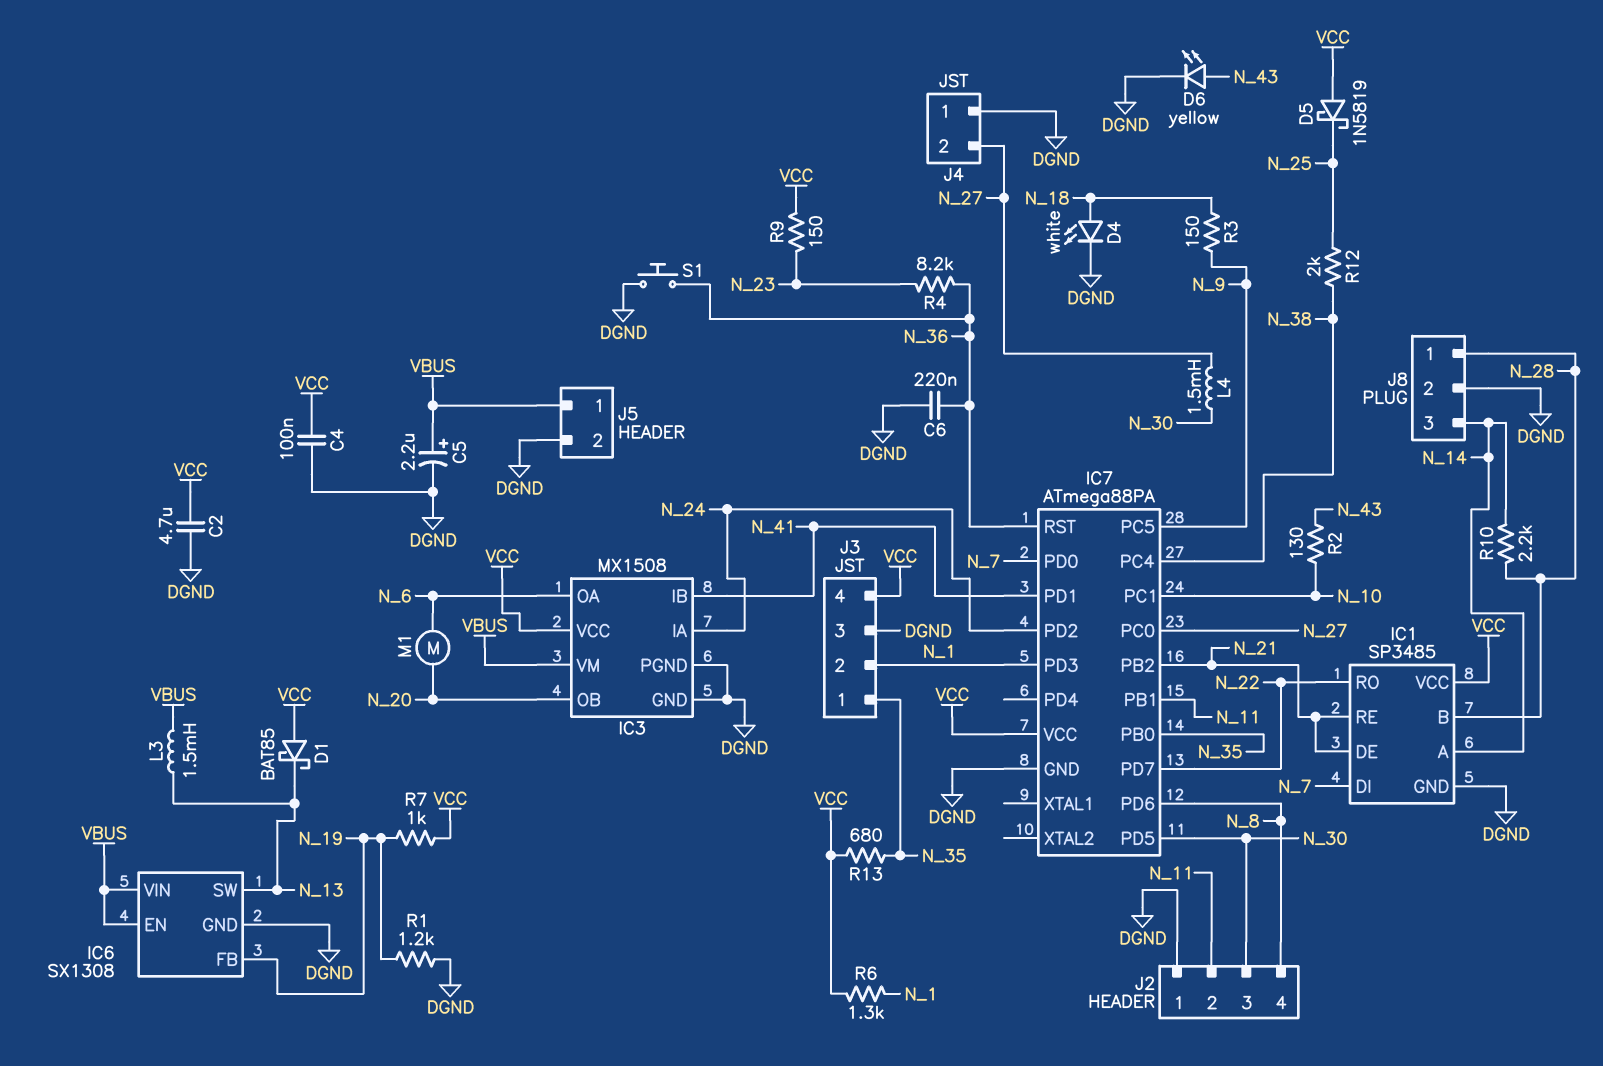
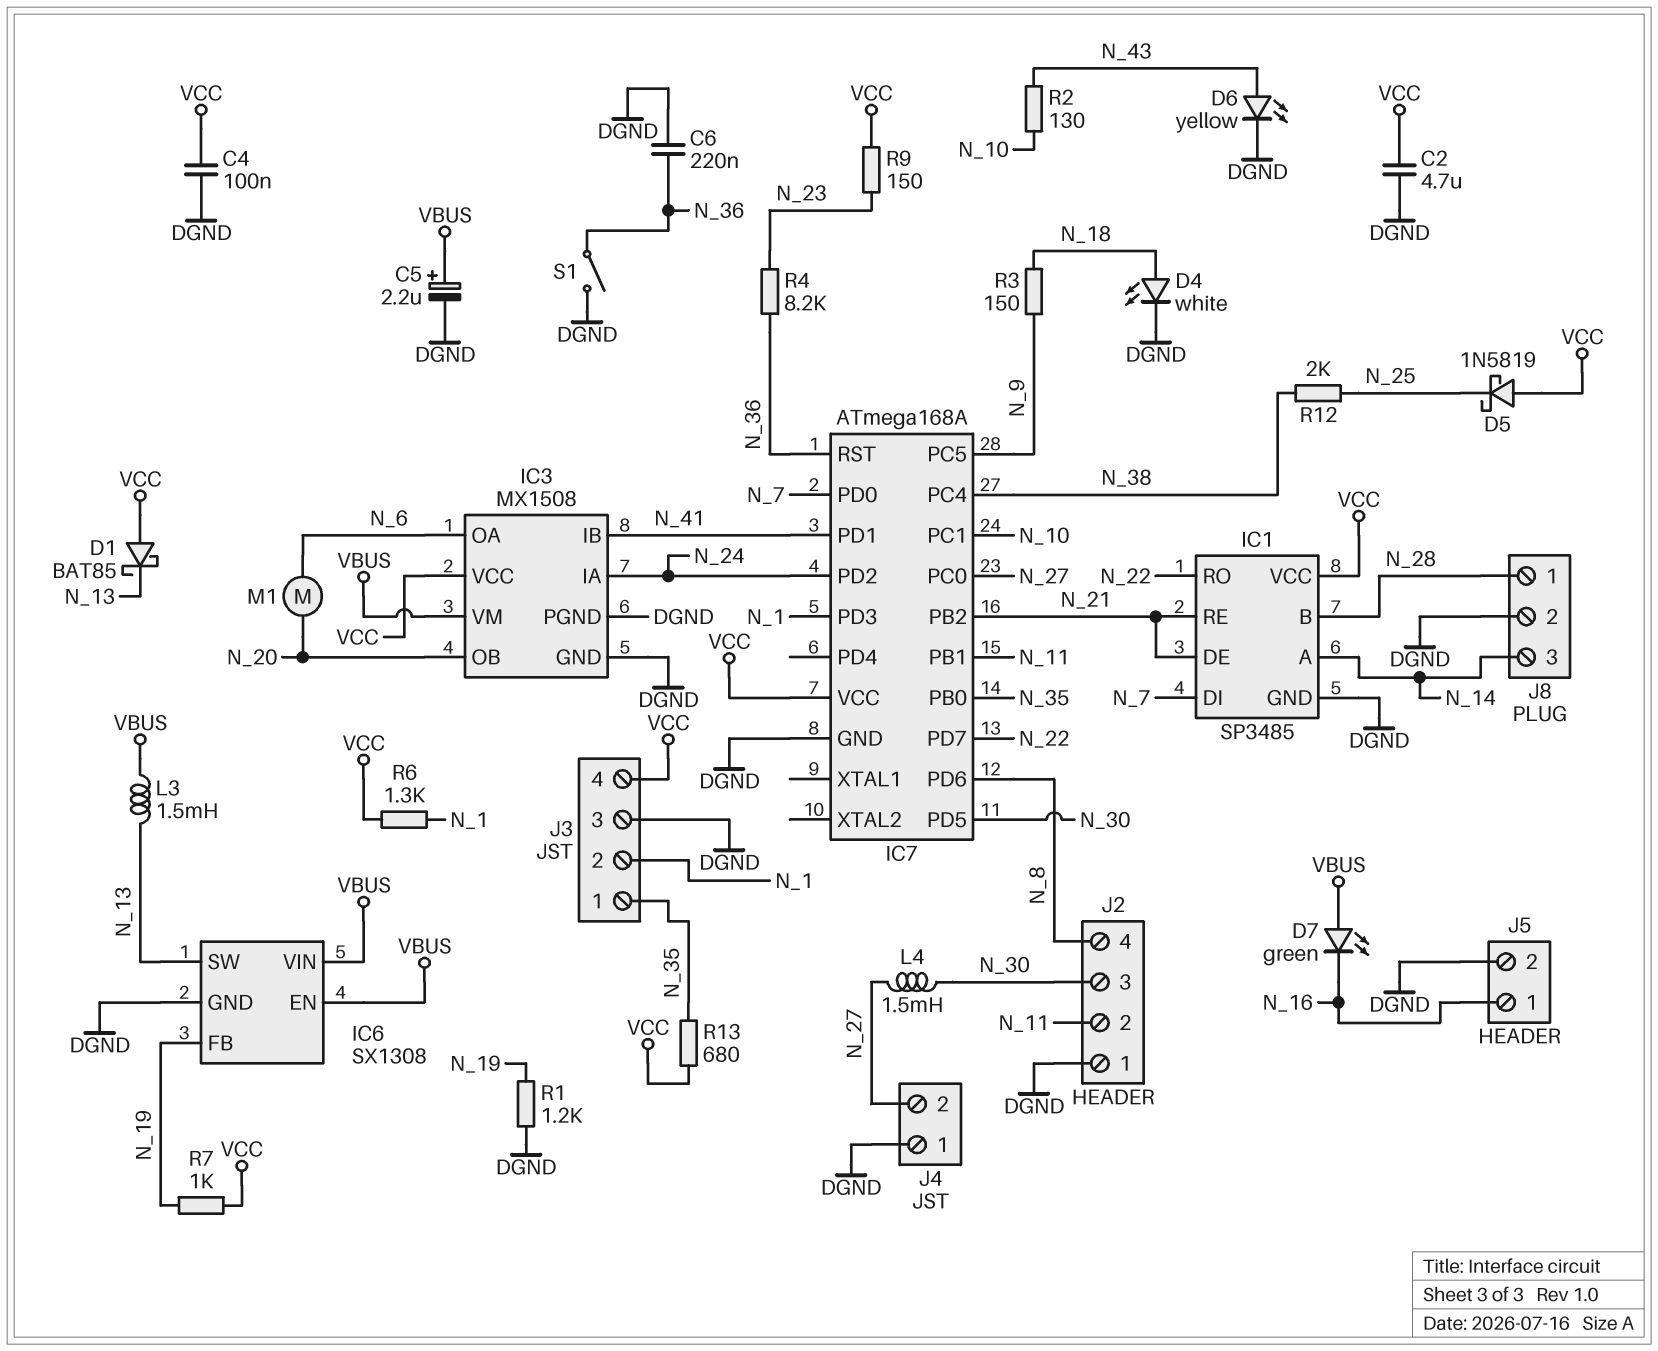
D7: none -> LED green (A VBUS, K N_16)
IC7: ATmega88PA -> ATmega168A
J5 pin 1: VBUS -> N_16
R10: 2.2k (N_14, N_28) -> none
S1: button (DGND, N_36) -> switch (DGND, N_36)

